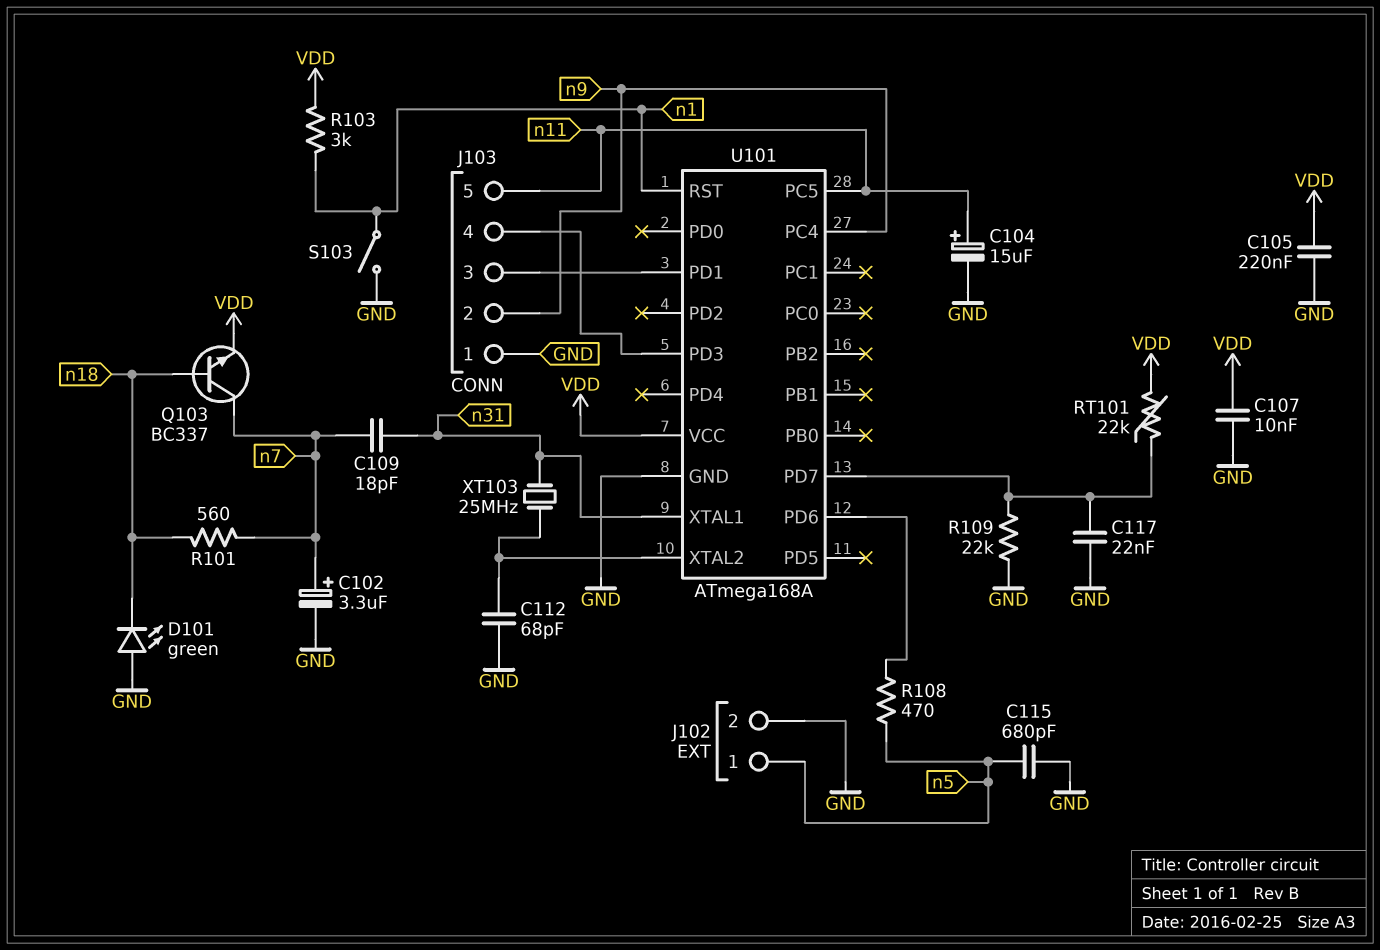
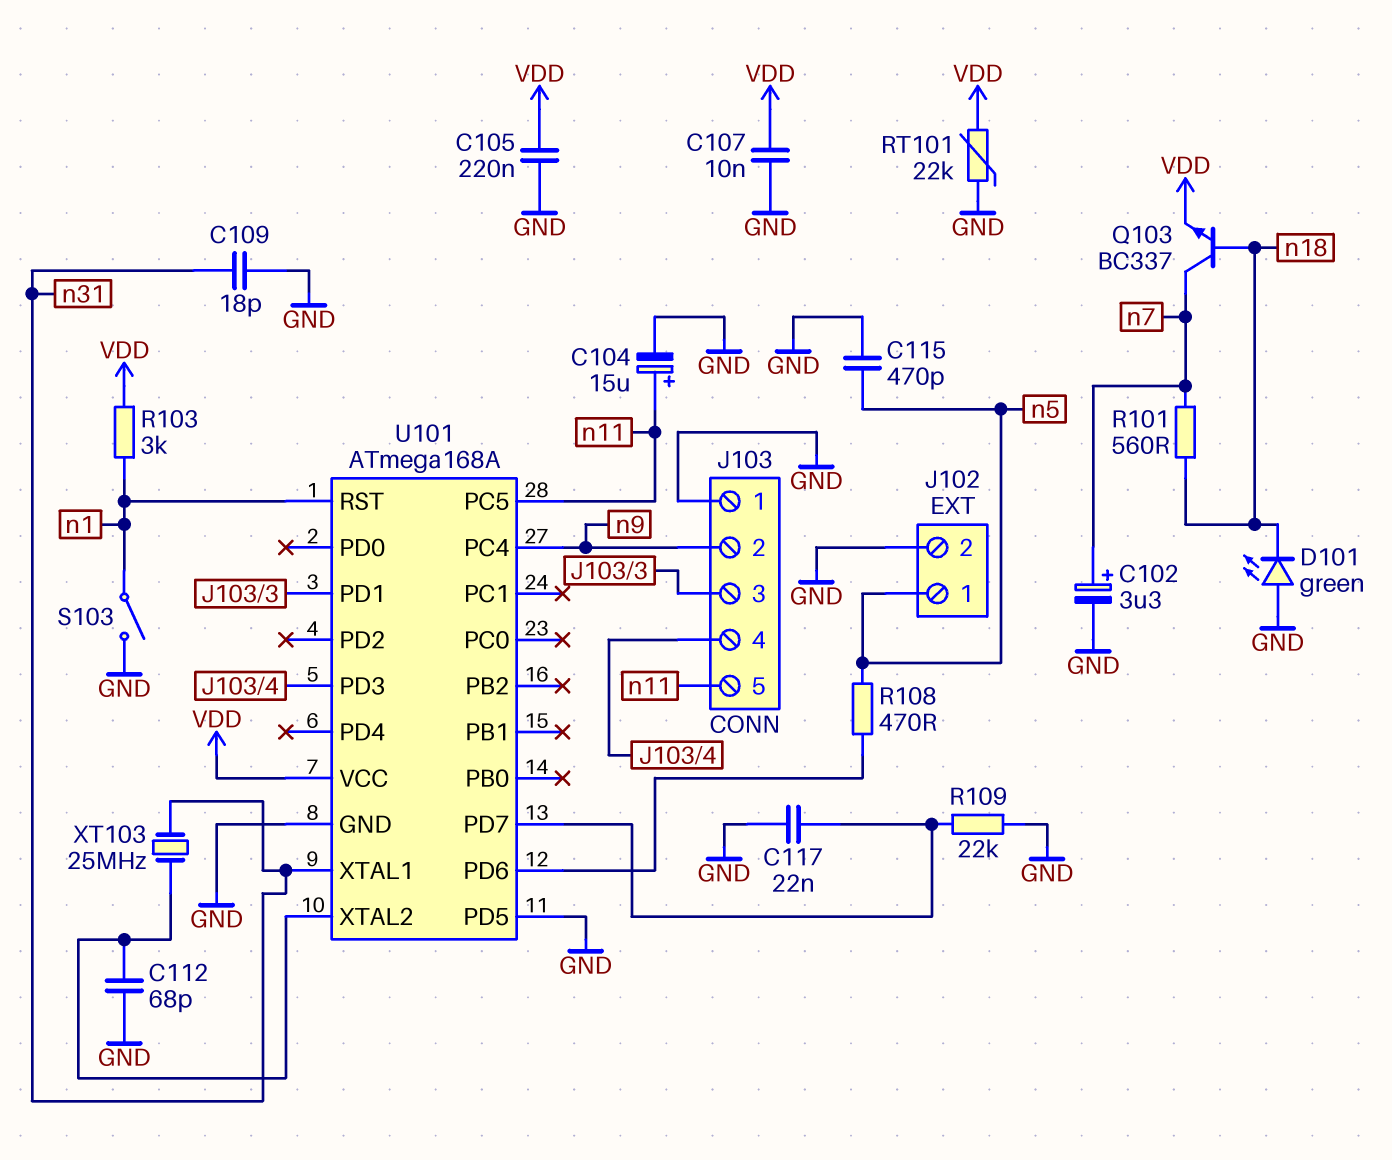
C109: 18pF (n7, n31) -> 18pF (GND, n31)
C115: 680pF (GND, n5) -> 470pF (GND, n5)
RT101: 22k (U101/PD7, VDD) -> 22k (GND, VDD)
U101 pin PD5: none -> GND

